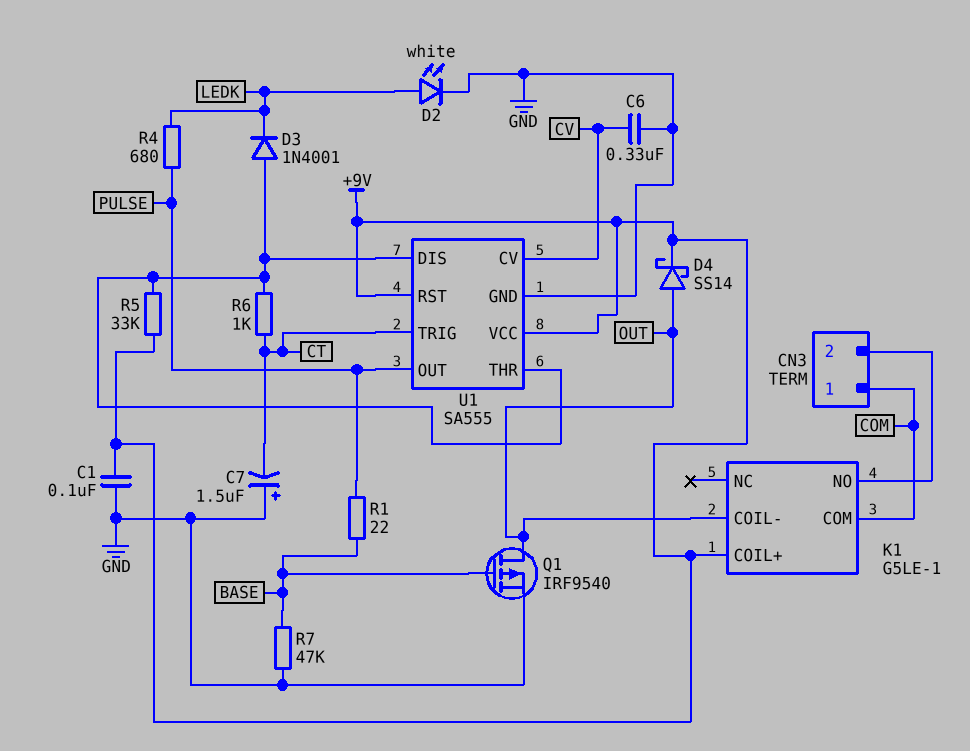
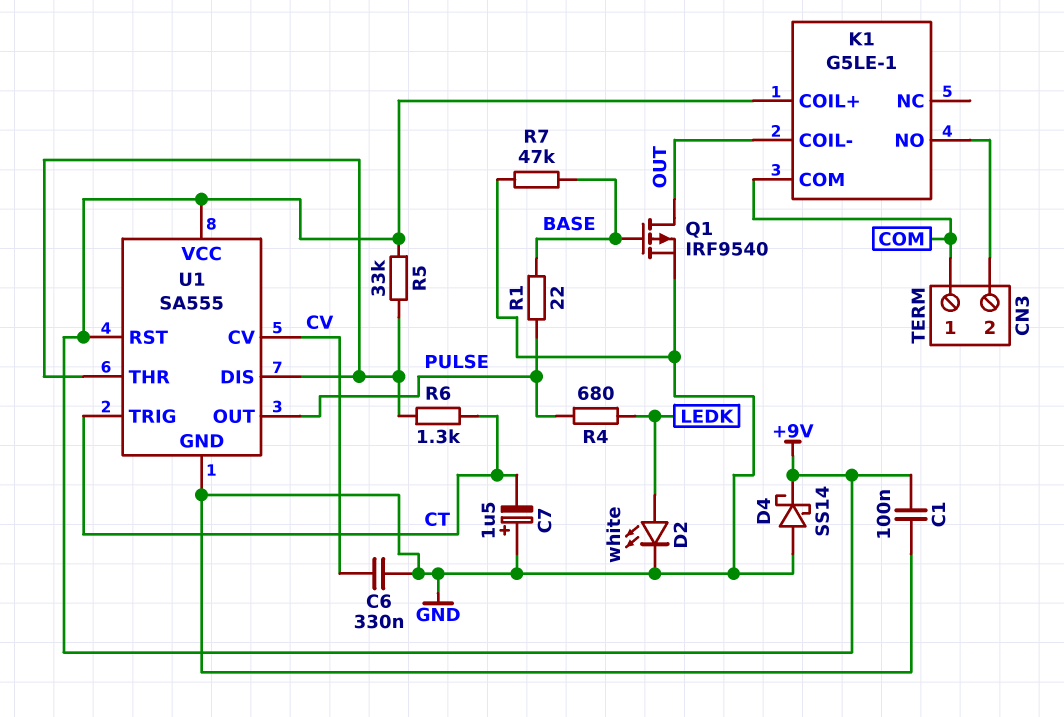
D3: diode 1N4001 (A U1/DIS, K LEDK) -> none
D4: schottky SS14 (A OUT, K +9V) -> schottky SS14 (A GND, K +9V)
R6: 1k (CT, U1/DIS) -> 1.3k (CT, U1/DIS)

